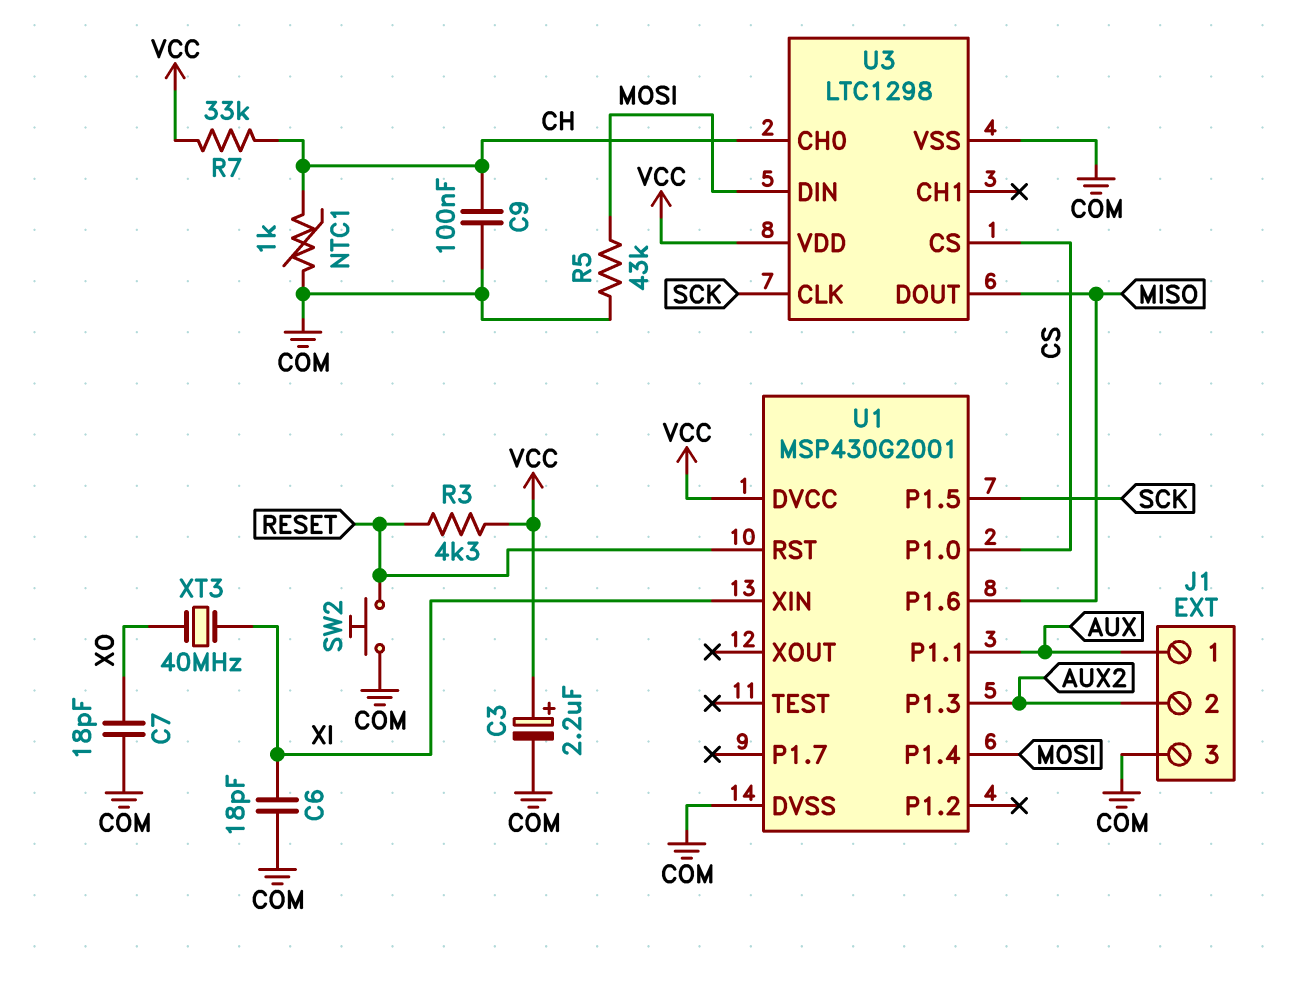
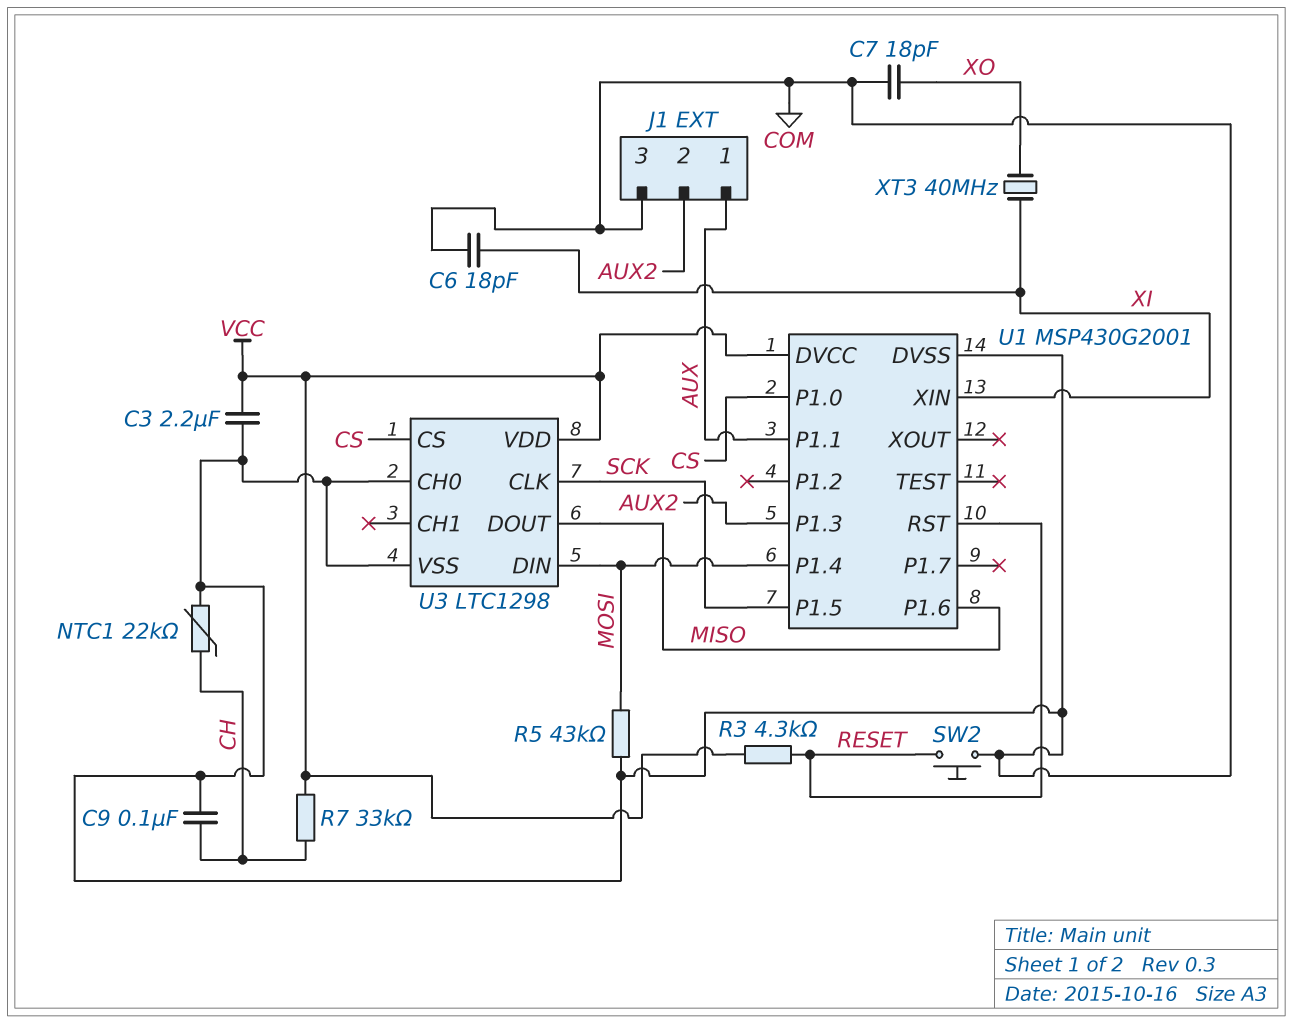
C3: 2.2uF (plus VCC, minus COM) -> 2.2uF (COM, VCC)
NTC1: 1k (CH, COM) -> 22k (CH, COM)
U3 pin CH0: CH -> COM

